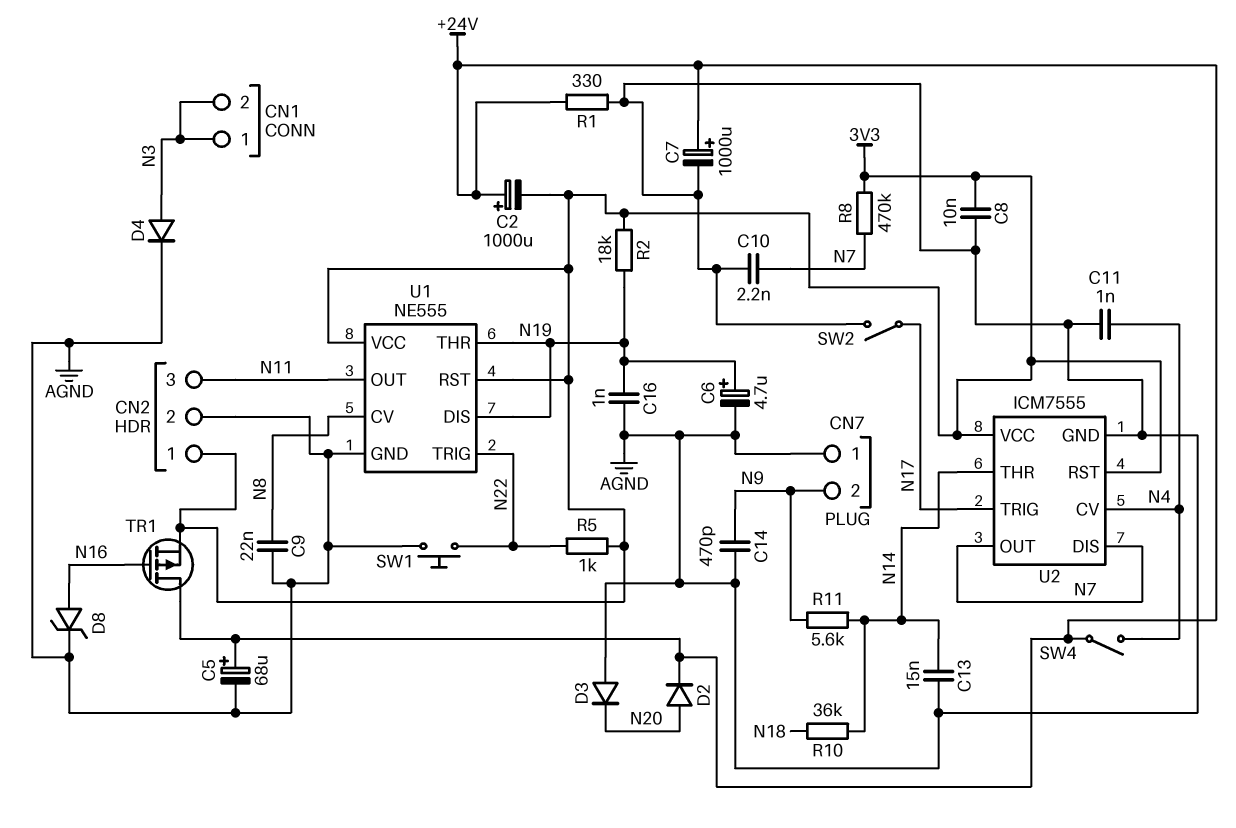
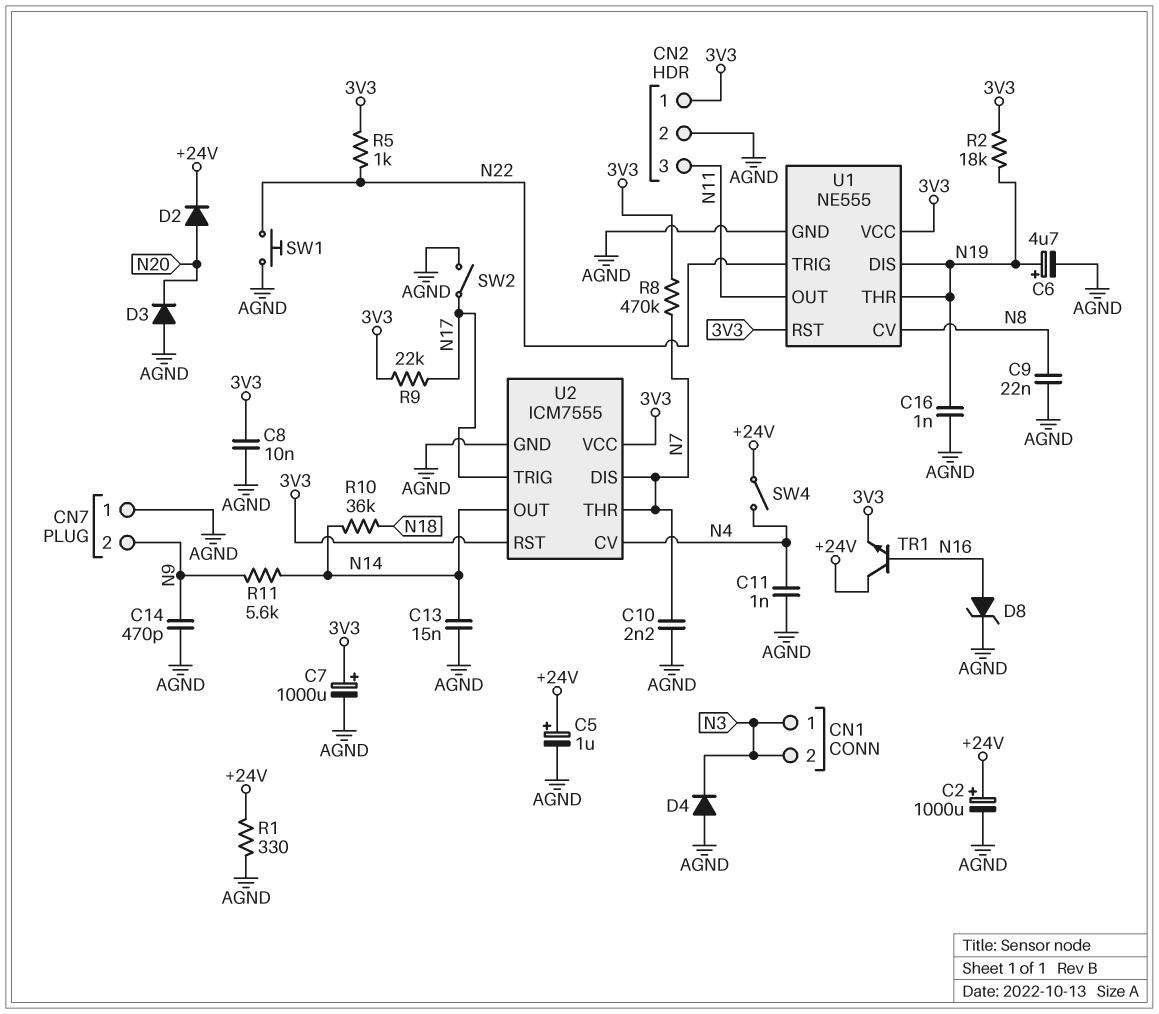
C2: 1000uF (plus +24V, minus 3V3) -> 1000uF (plus +24V, minus AGND)
C5: 68uF (plus +24V, minus AGND) -> 1uF (plus +24V, minus AGND)
C7: 1000uF (plus +24V, minus AGND) -> 1000uF (plus 3V3, minus AGND)
D4: diode (A N3, K AGND) -> diode (A AGND, K N3)
R9: none -> 22k (3V3, N17)
TR1: PMOS (G N16, D +24V, S 3V3) -> NPN (B N16, C +24V, E 3V3)
U2 pin OUT: N7 -> N14
U2 pin THR: N14 -> N7

